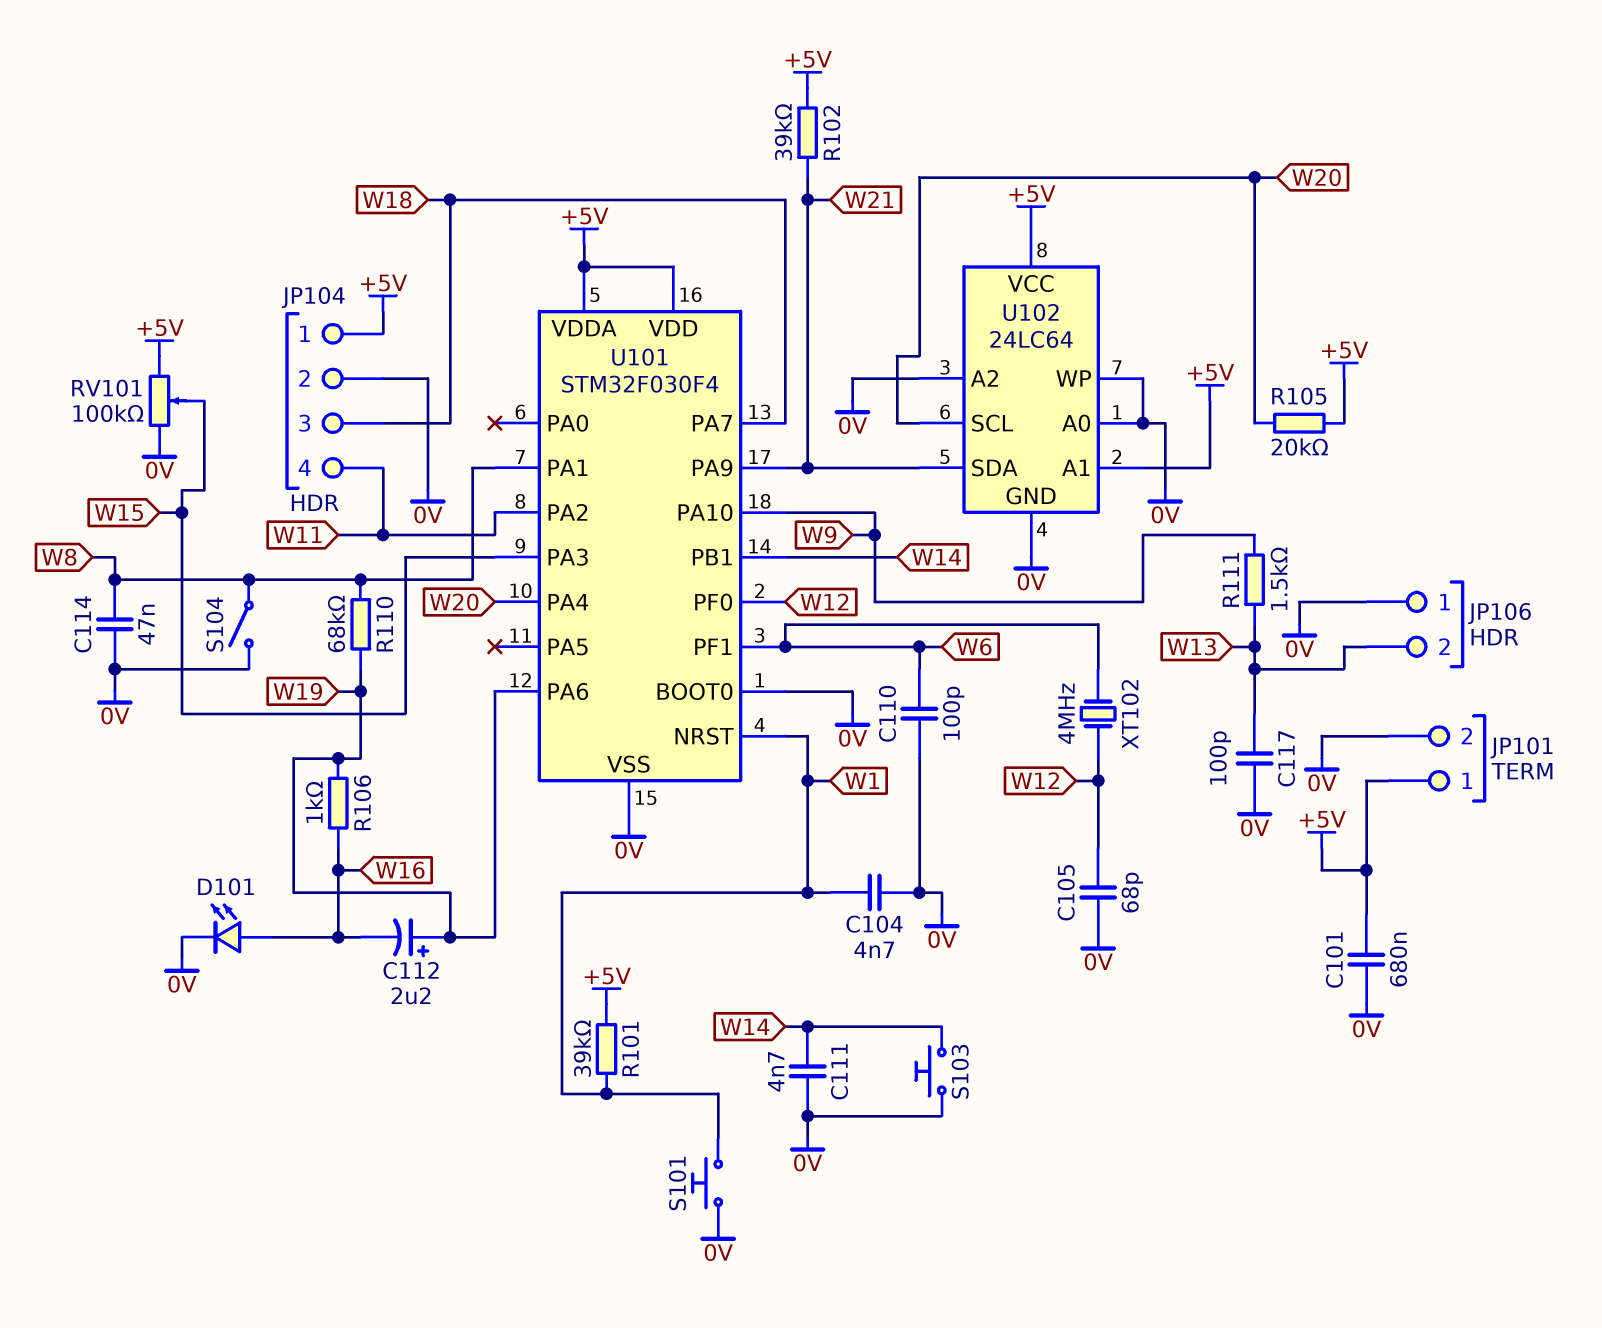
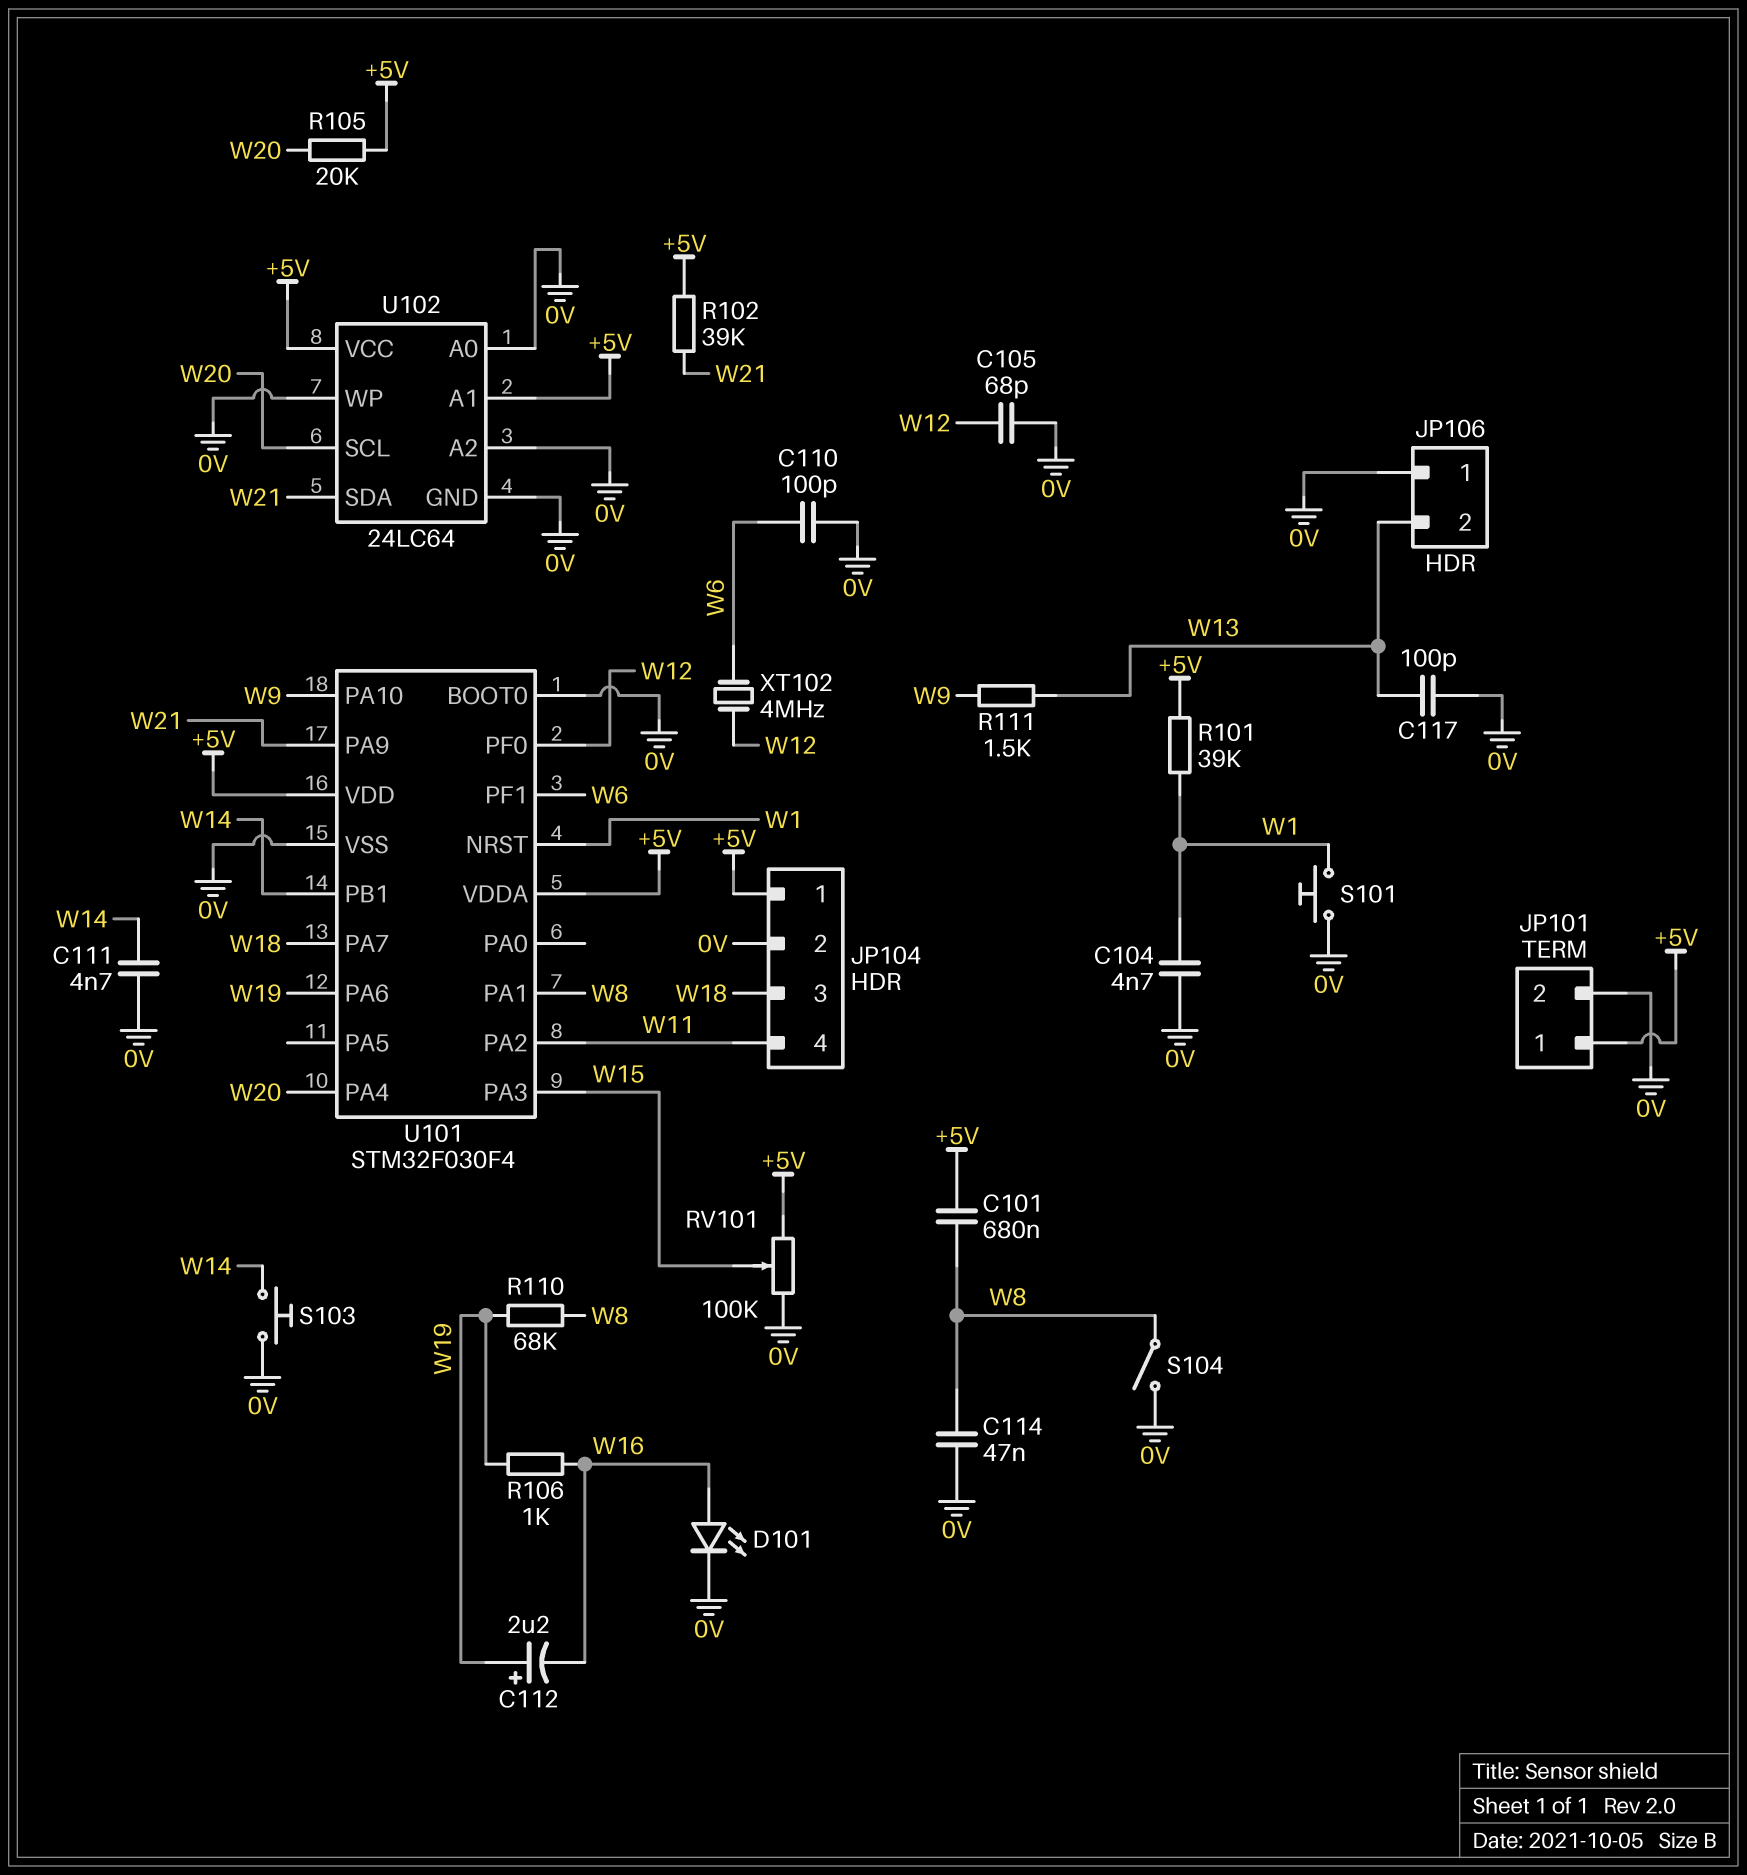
C101: 680nF (+5V, 0V) -> 680nF (+5V, W8)

